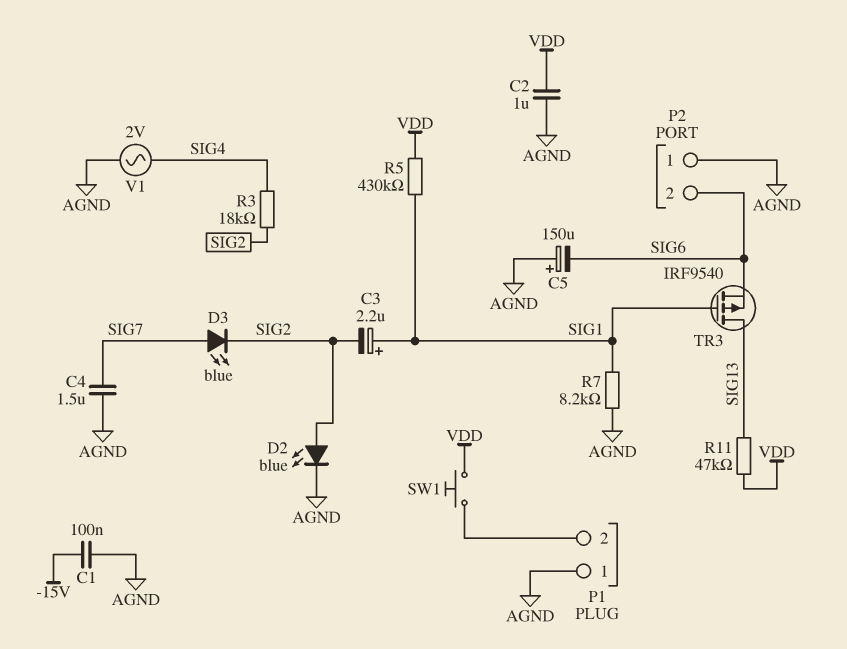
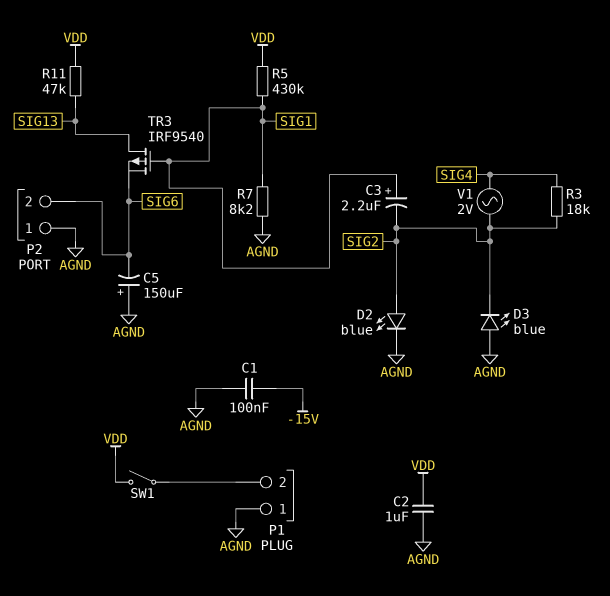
C4: 1.5uF (AGND, SIG7) -> none
D3: LED blue (A SIG7, K SIG2) -> LED blue (A AGND, K SIG2)
SW1: button (P1/2, VDD) -> switch (P1/2, VDD)
V1: AC 2V (AGND, SIG4) -> AC 2V (SIG2, SIG4)

